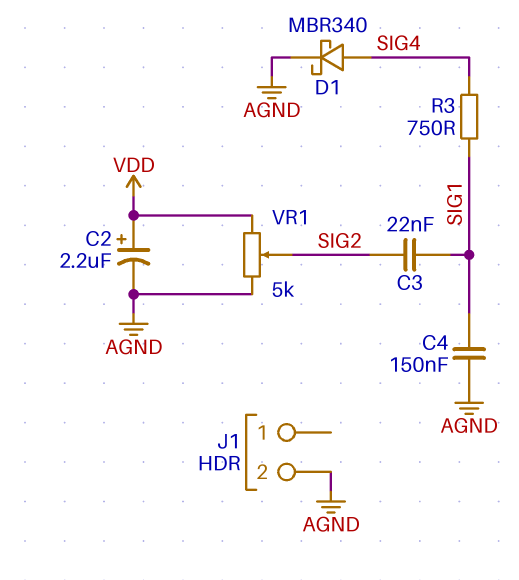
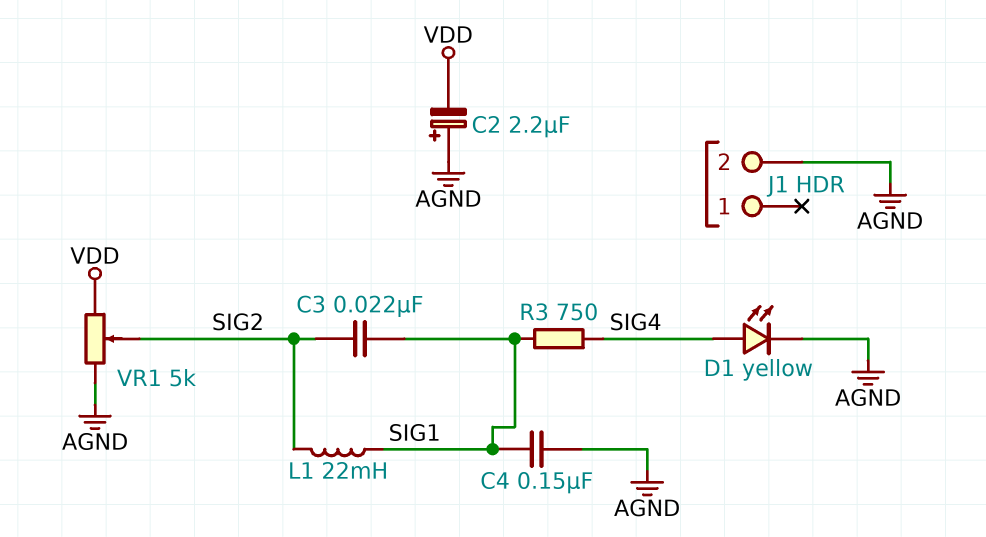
C2: 2.2uF (plus VDD, minus AGND) -> 2.2uF (plus AGND, minus VDD)
D1: schottky MBR340 (A SIG4, K AGND) -> LED yellow (A SIG4, K AGND)
L1: none -> 22mH (SIG1, SIG2)

